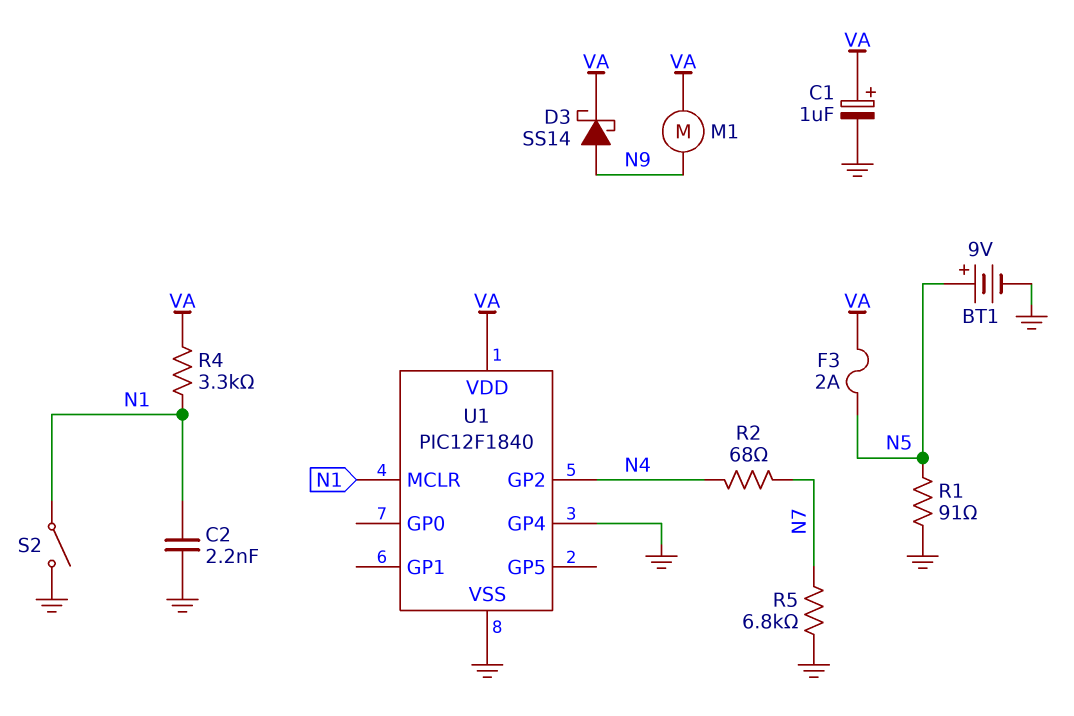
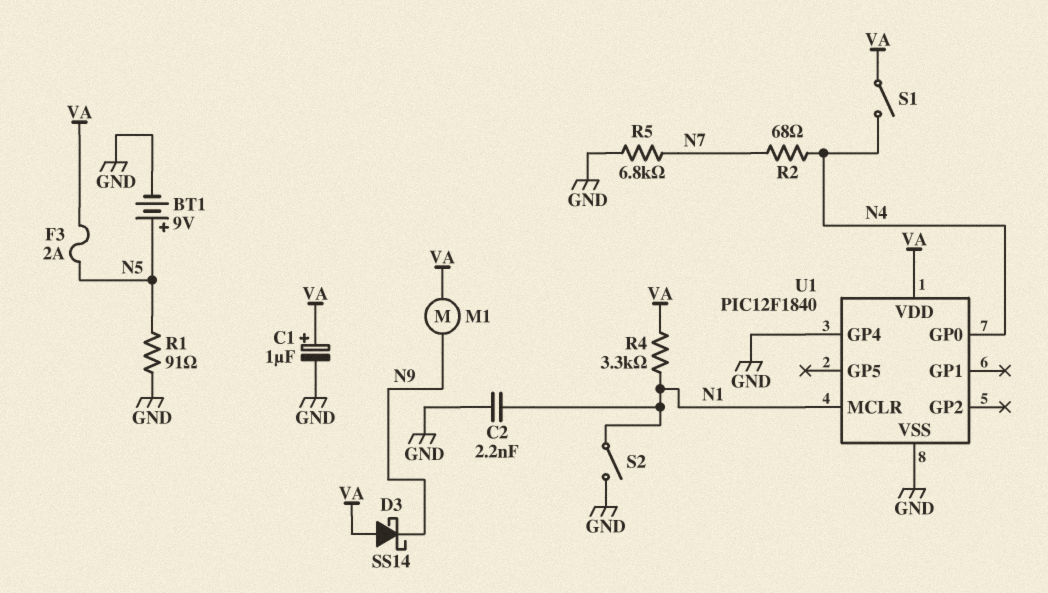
D3: schottky SS14 (A N9, K VA) -> schottky SS14 (A VA, K N9)
S1: none -> switch (N4, VA)
U1 pin GP0: none -> N4
U1 pin GP2: N4 -> none

